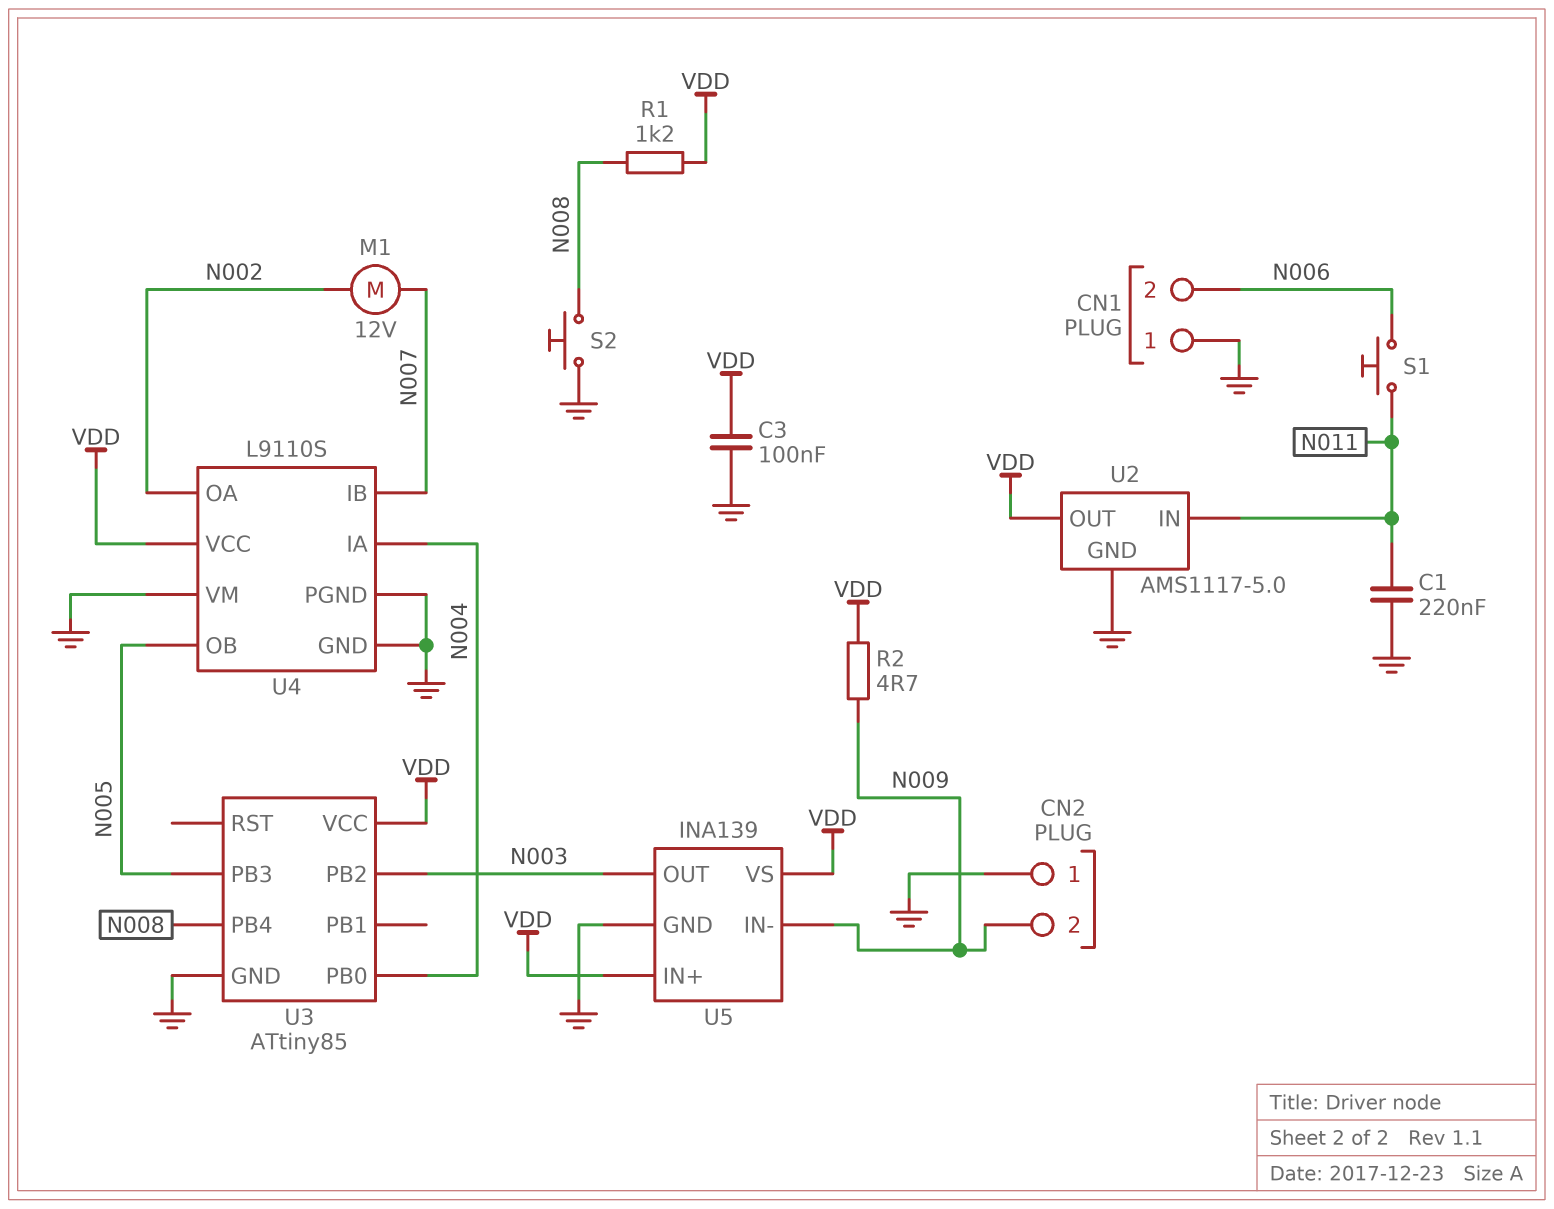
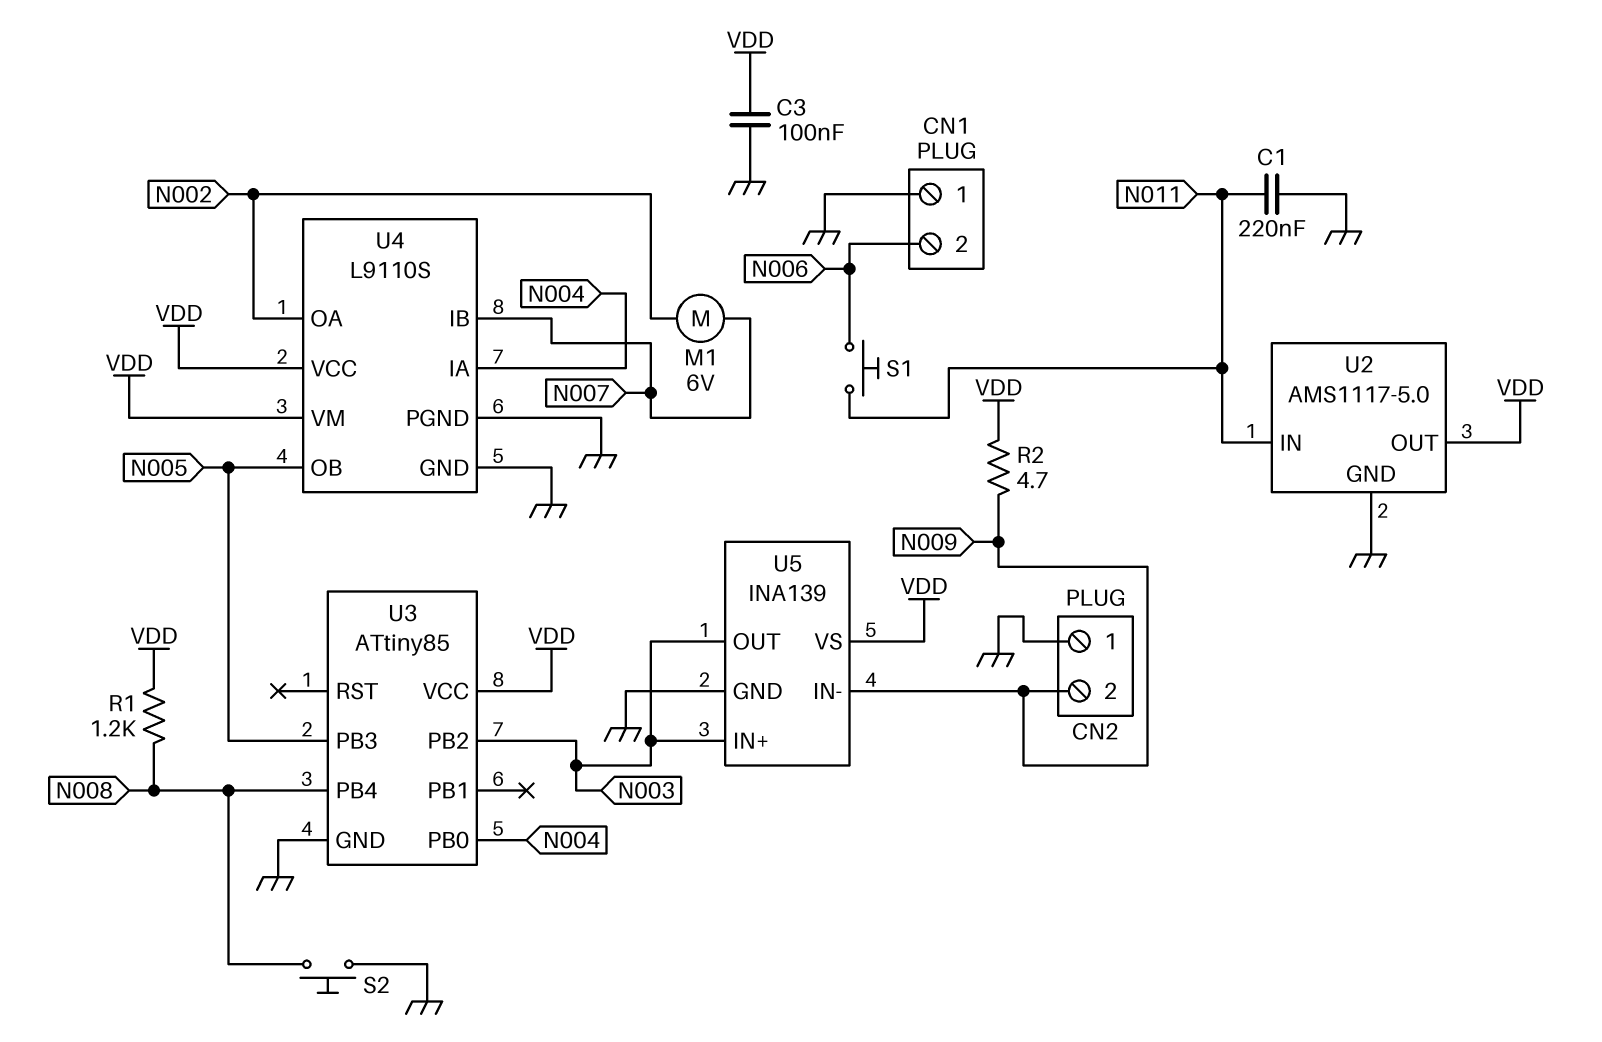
M1: motor 12V (N002, N007) -> motor 6V (N002, N007)
U4 pin VM: GND -> VDD
U5 pin IN+: VDD -> N003

